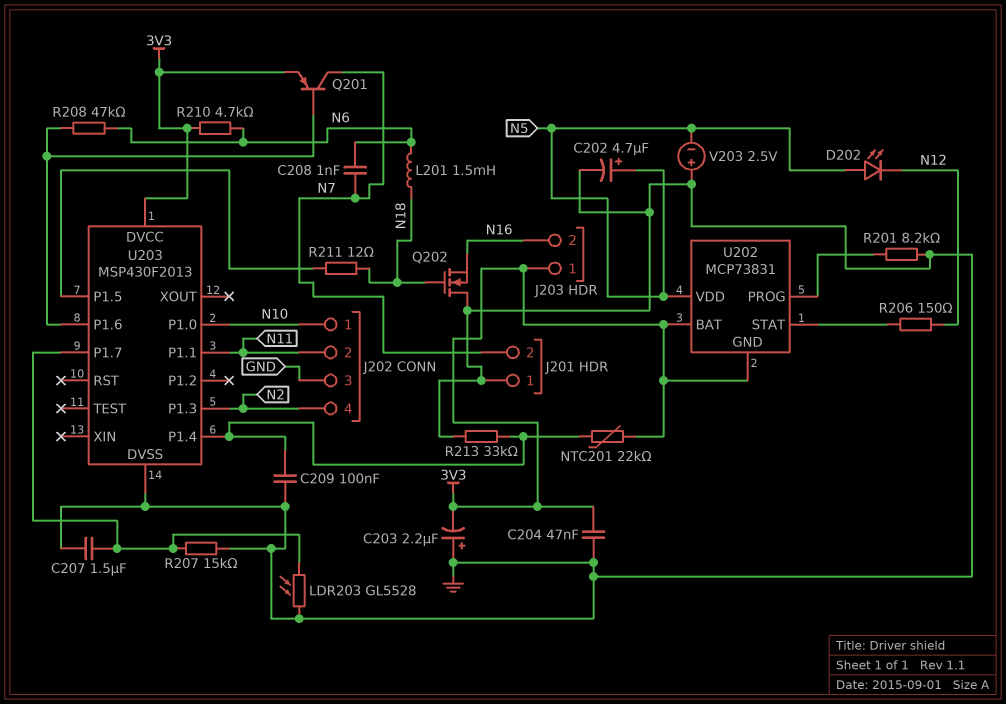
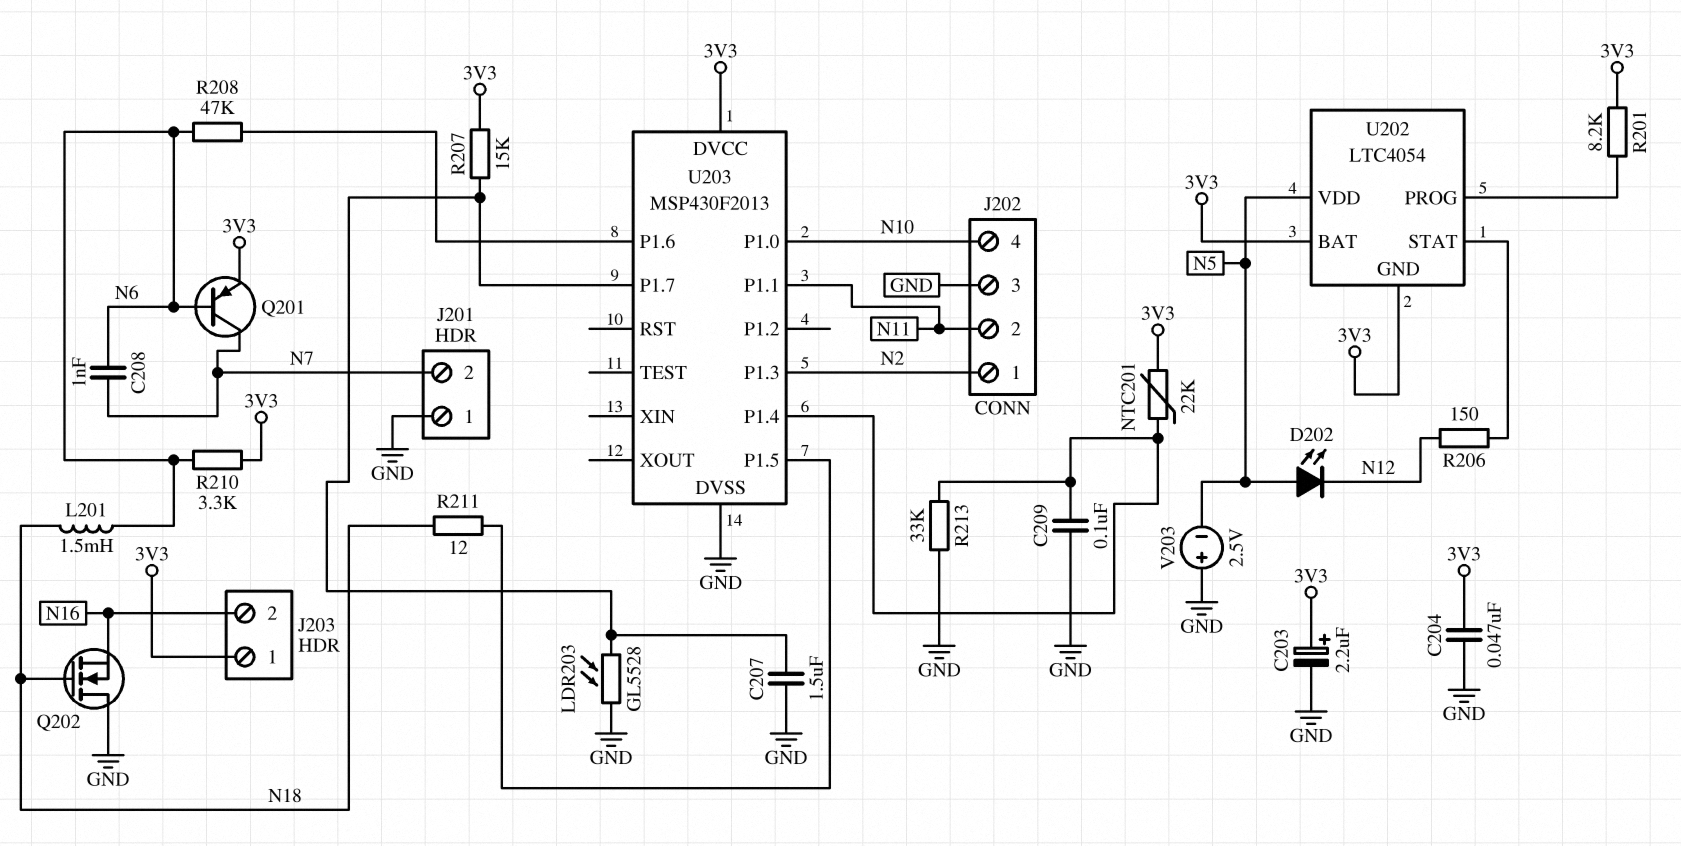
C202: 4.7uF (plus N5, minus GND) -> none
C203: 2.2uF (plus GND, minus 3V3) -> 2.2uF (plus 3V3, minus GND)
J202 pin 1: N10 -> N2
J202 pin 4: N2 -> N10
Q201: PNP (B U203/P1.6, C N7, E 3V3) -> PNP (B N6, C N7, E 3V3)
R201: 8.2k (GND, U202/PROG) -> 8.2k (3V3, U202/PROG)
R207: 15k (GND, U203/P1.7) -> 15k (3V3, U203/P1.7)
R210: 4.7k (3V3, N6) -> 3.3k (3V3, N6)
U202: MCP73831 -> LTC4054

